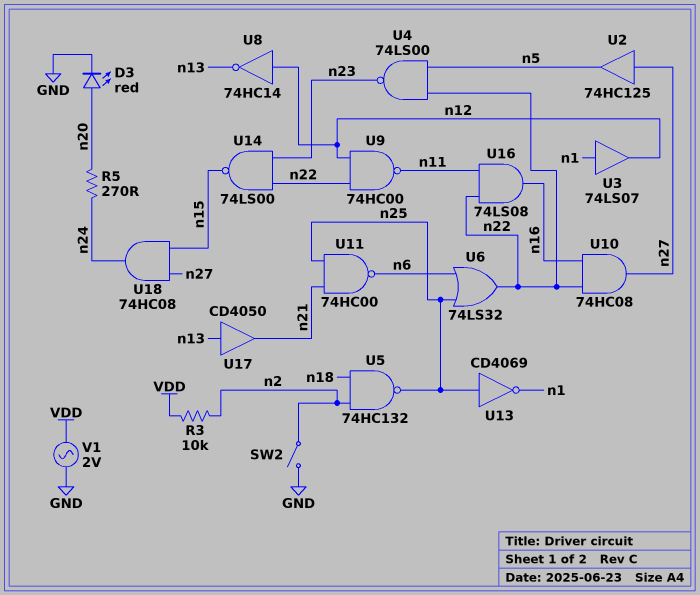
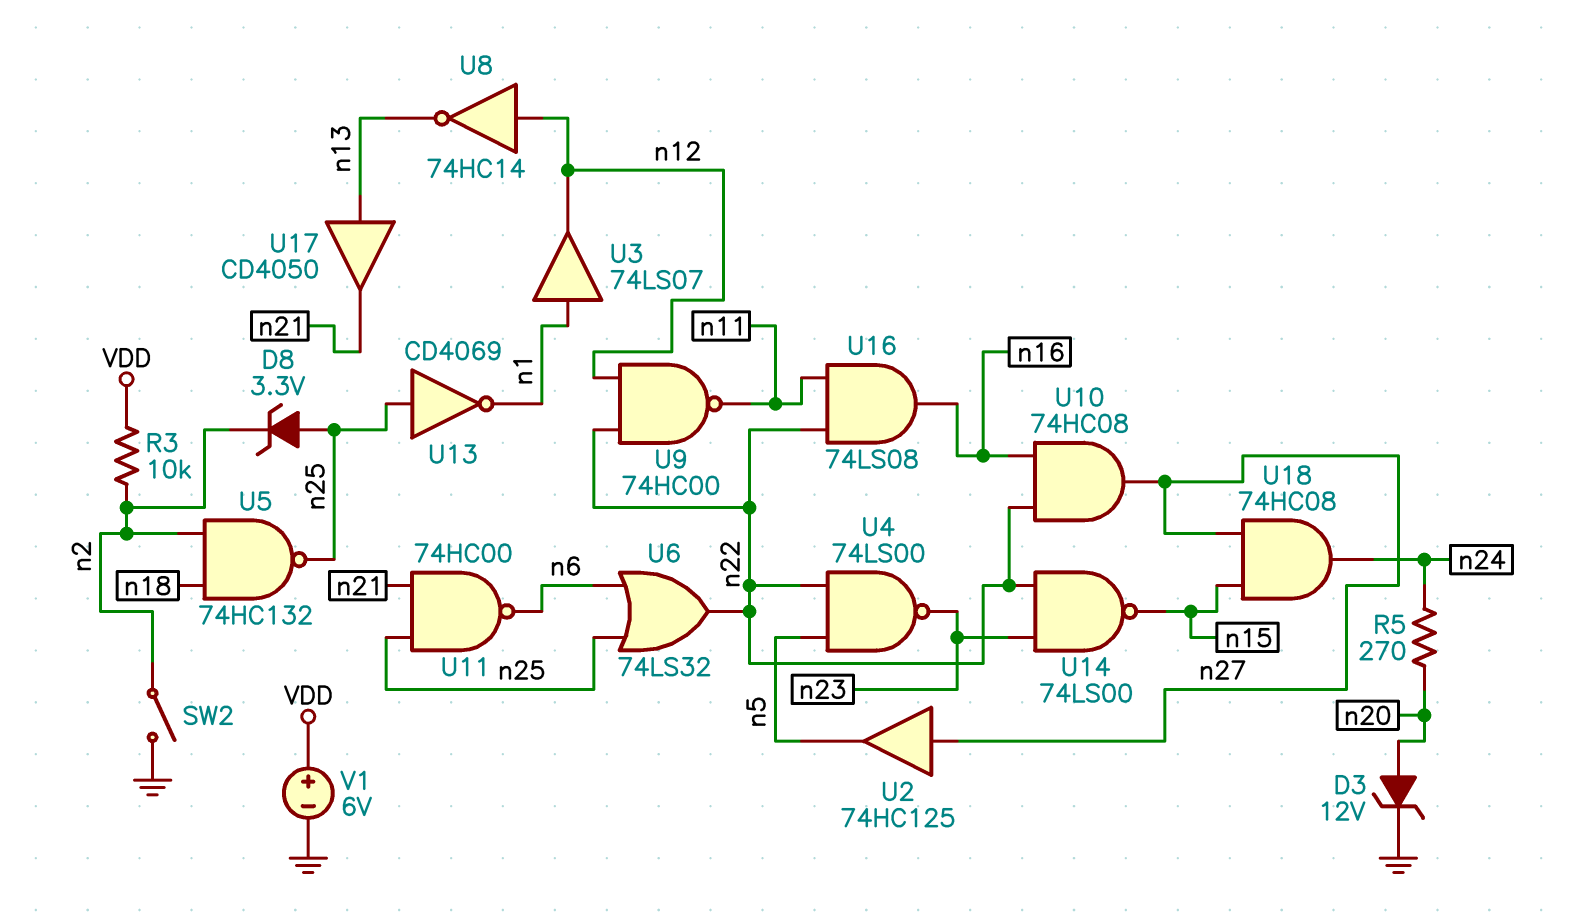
D3: LED red (A n20, K GND) -> zener 12V (A n20, K GND)
D8: none -> zener 3.3V (A n25, K n2)
V1: AC 2V (GND, VDD) -> 6V (plus VDD, minus GND)

